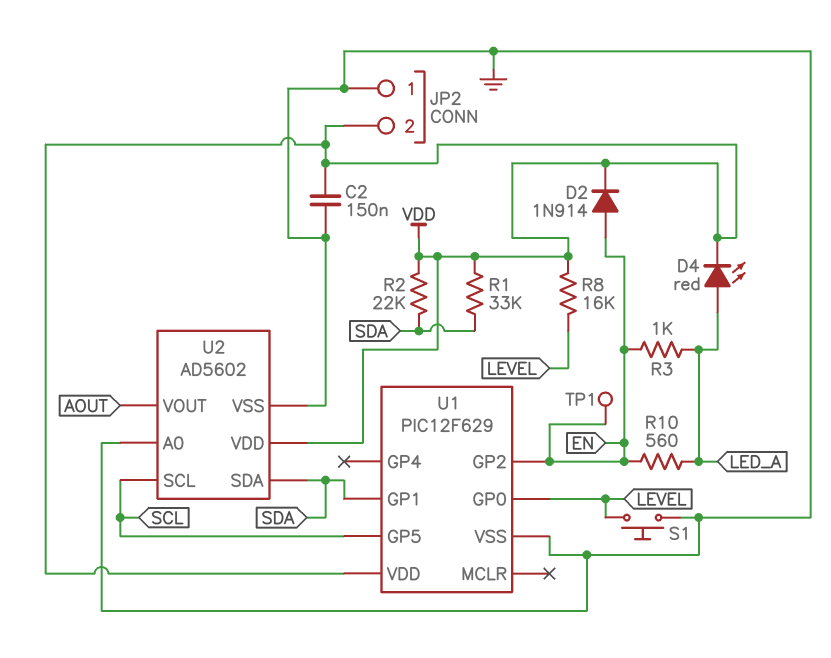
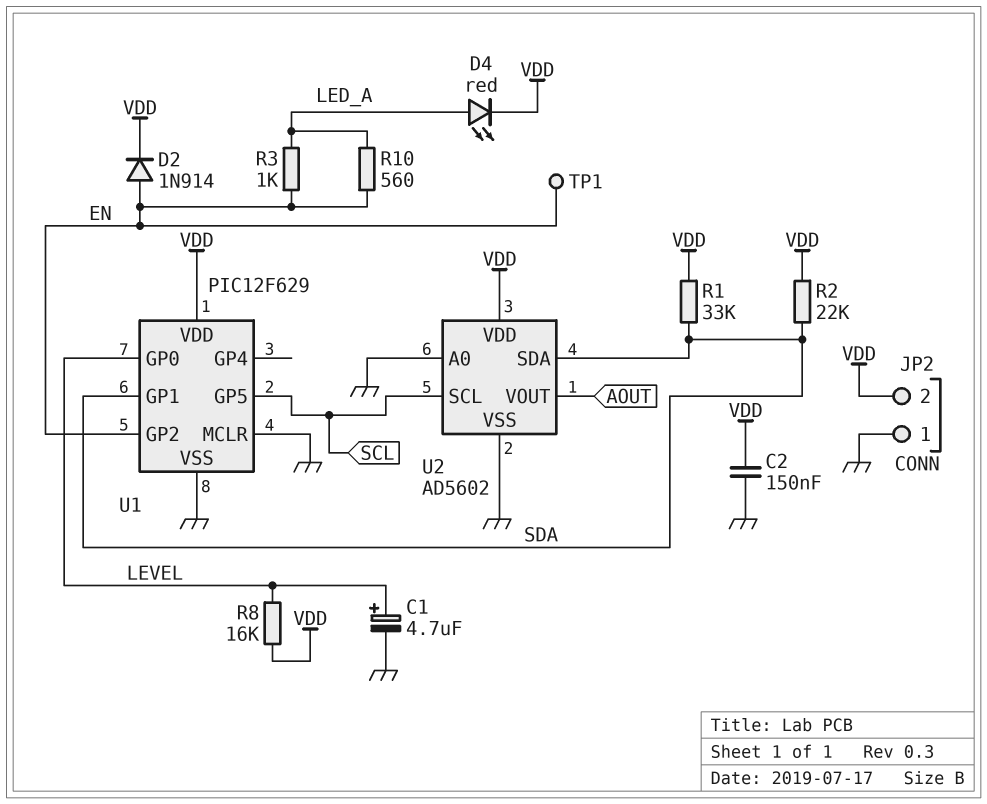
C1: none -> 4.7uF (plus LEVEL, minus GND)
S1: button (GND, LEVEL) -> none
U1 pin MCLR: none -> GND

